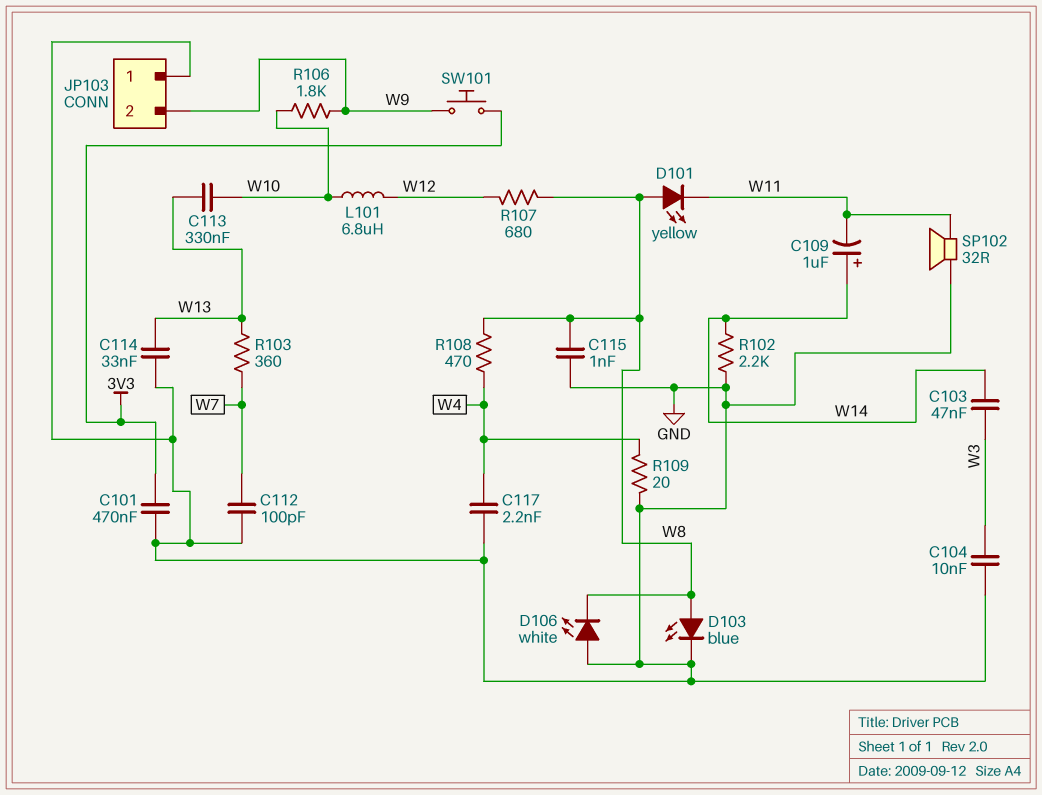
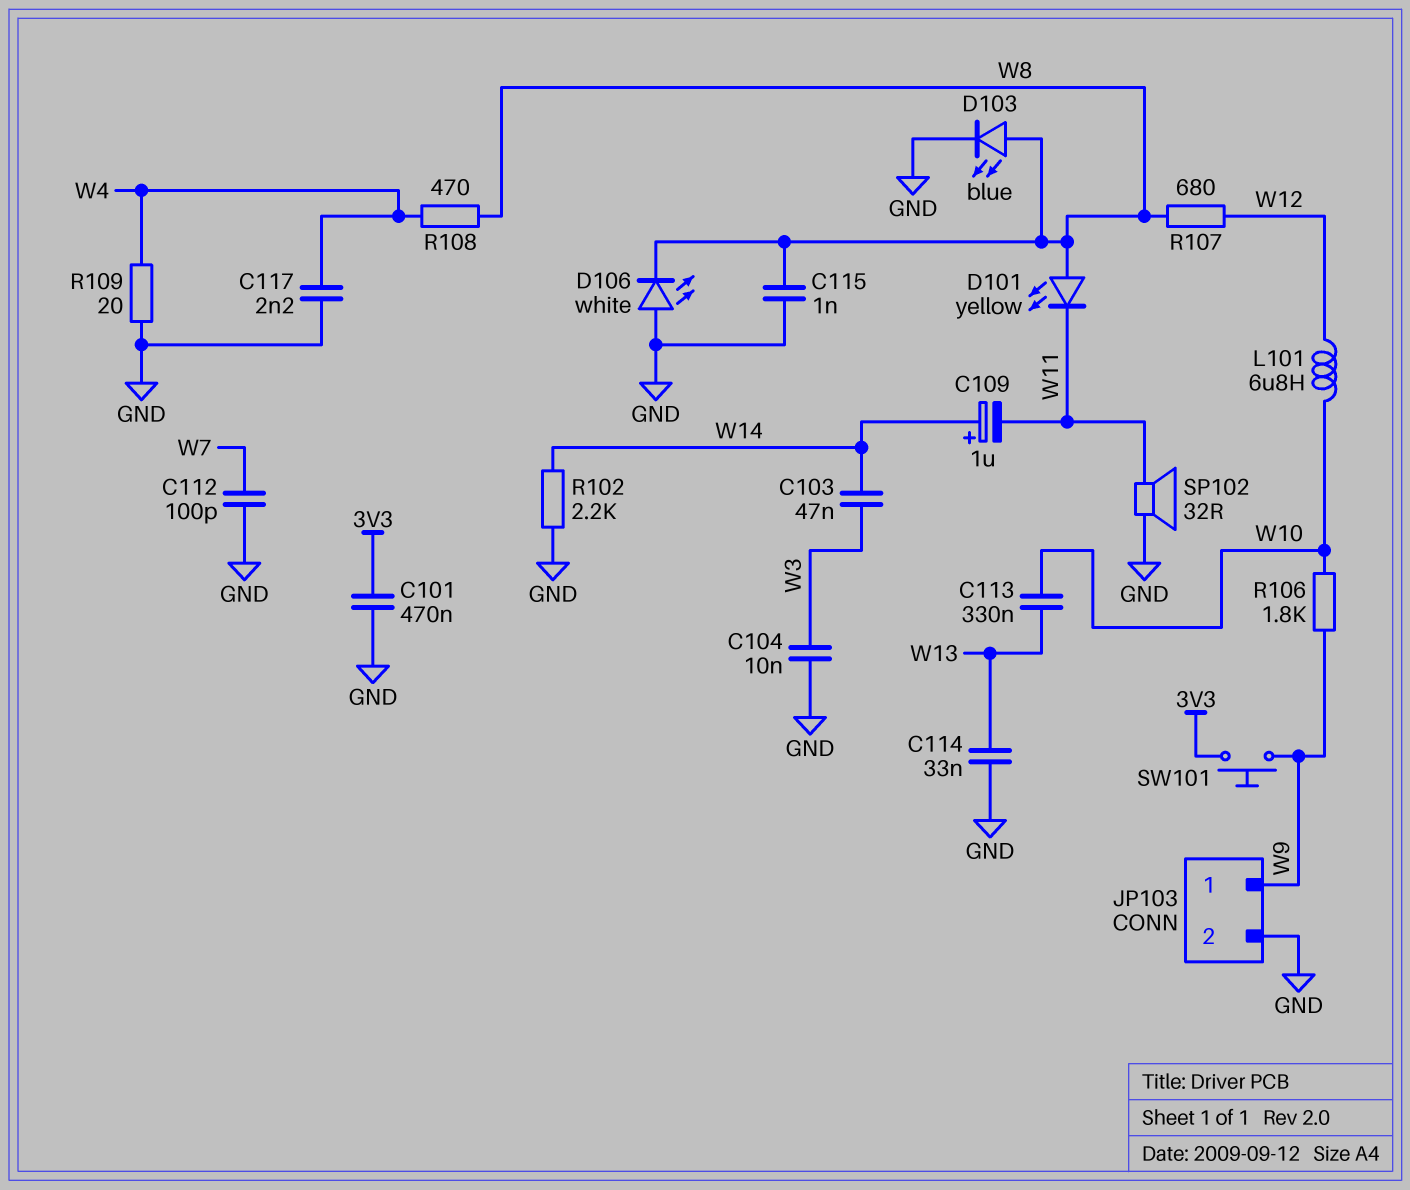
JP103 pin 1: GND -> W9
JP103 pin 2: W9 -> GND
R103: 360 (W7, W13) -> none

